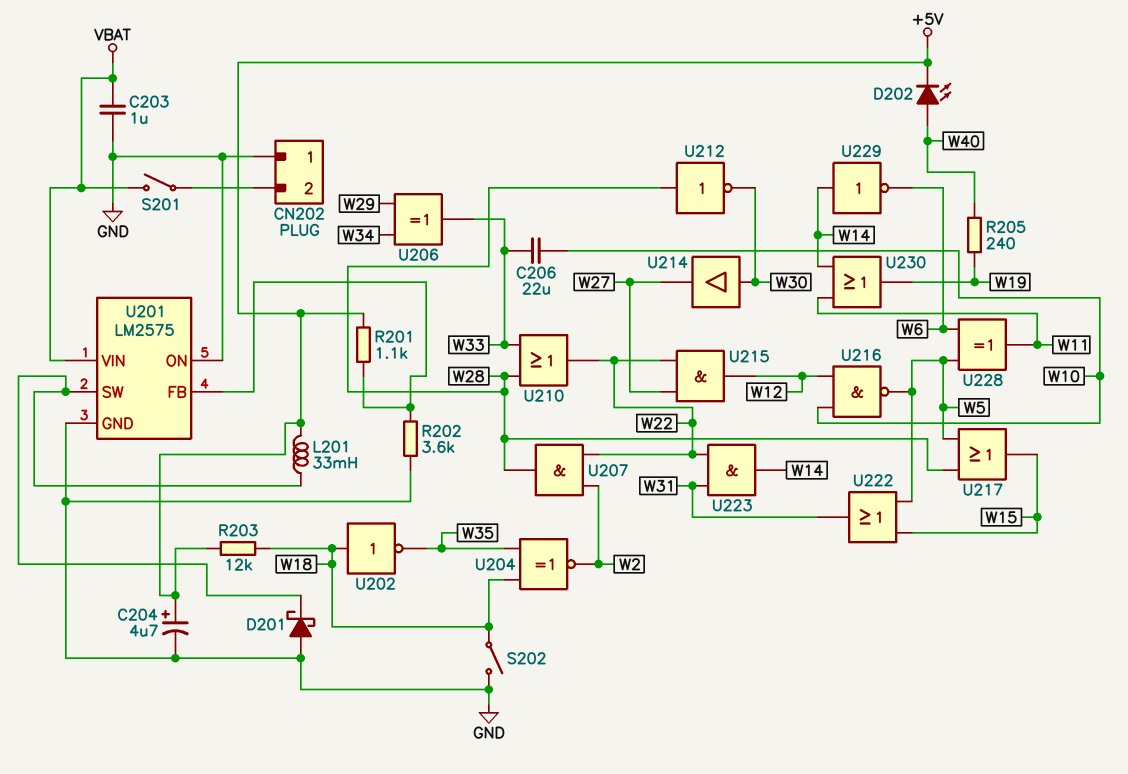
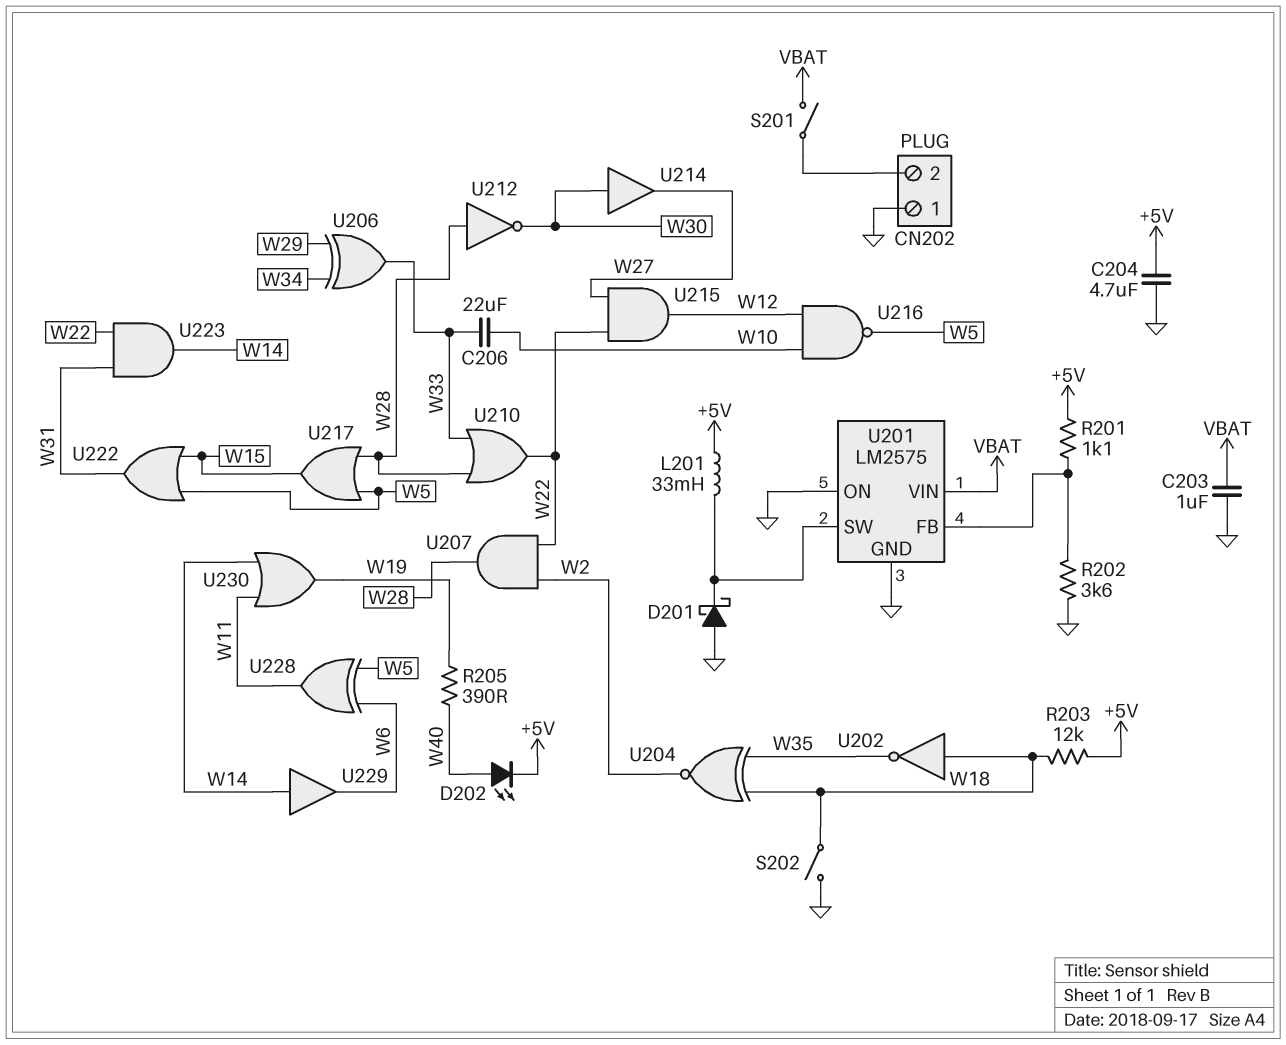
C204: 4.7uF (plus +5V, minus GND) -> 4.7uF (+5V, GND)
R205: 240 (W19, W40) -> 390 (W19, W40)
U229: NOT (in W14, out W6) -> buffer (in W14, out W6)

